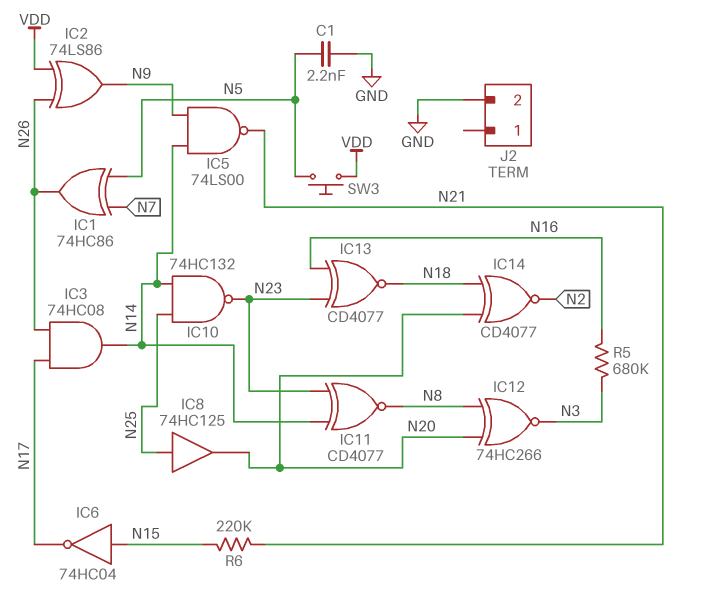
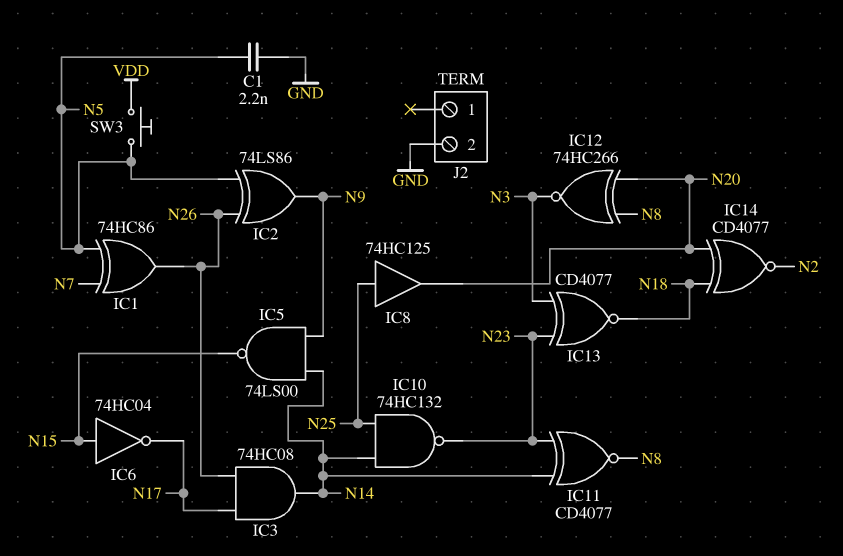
IC2: XOR 74LS86 (in N26, in VDD, out N9) -> XOR 74LS86 (in N5, in N26, out N9)
IC5: NAND 74LS00 (in N9, in N14, out N21) -> NAND 74LS00 (in N9, in N14, out N15)
IC13: XNOR CD4077 (in N16, in N23, out N18) -> XNOR CD4077 (in N3, in N23, out N18)
R5: 680k (N3, N16) -> none
R6: 220k (N15, N21) -> none

